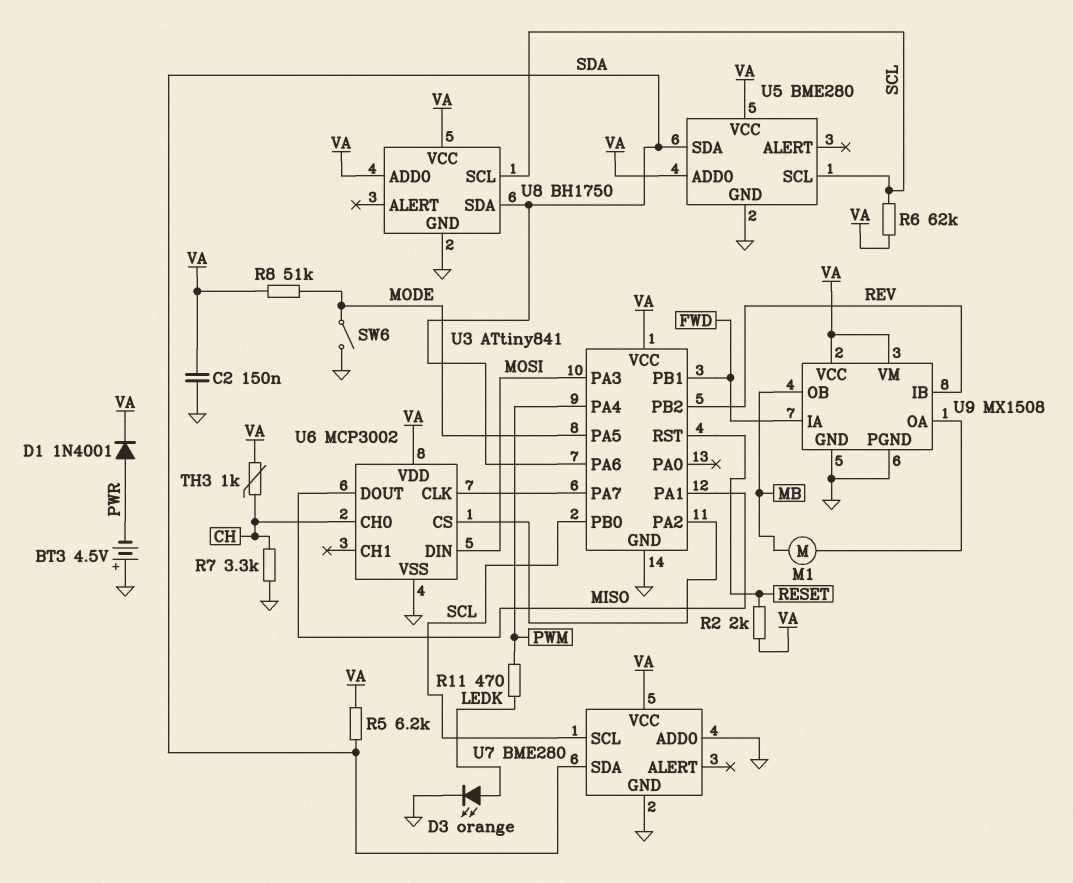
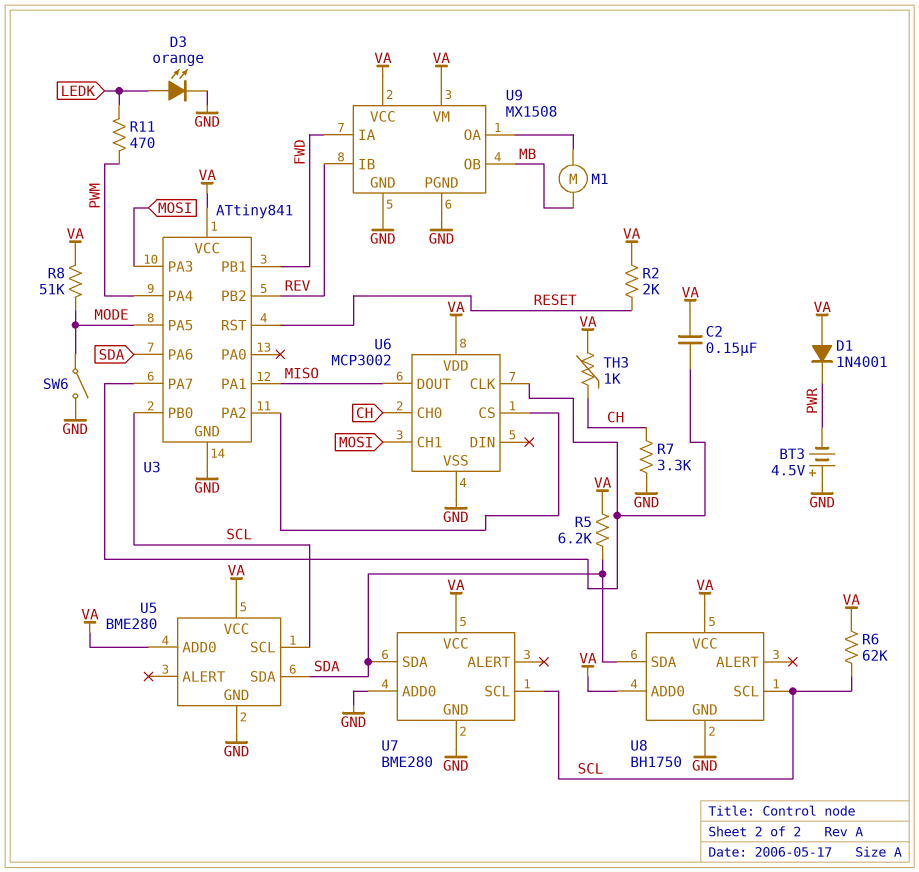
C2: 150nF (GND, VA) -> 150nF (U3/PA7, VA)
D1: diode 1N4001 (A PWR, K VA) -> diode 1N4001 (A VA, K PWR)
U6 pin CH1: none -> MOSI
U6 pin DIN: MOSI -> none

